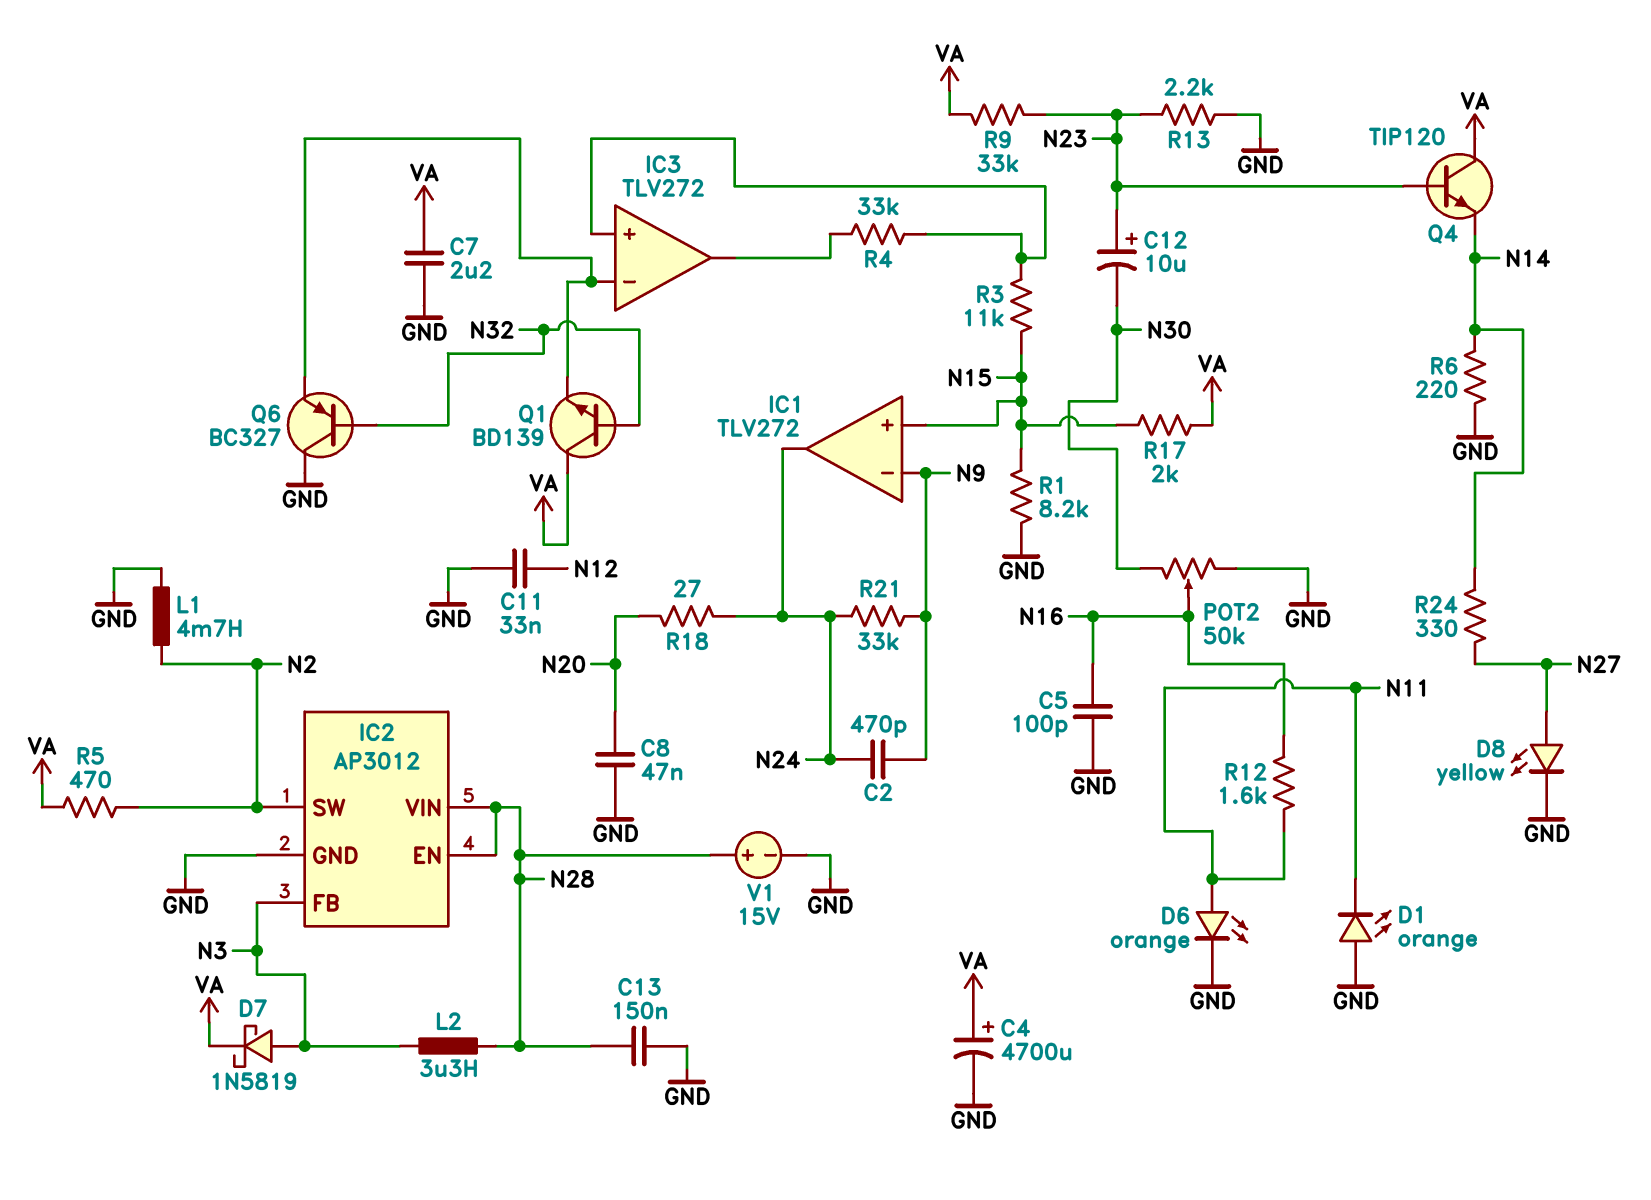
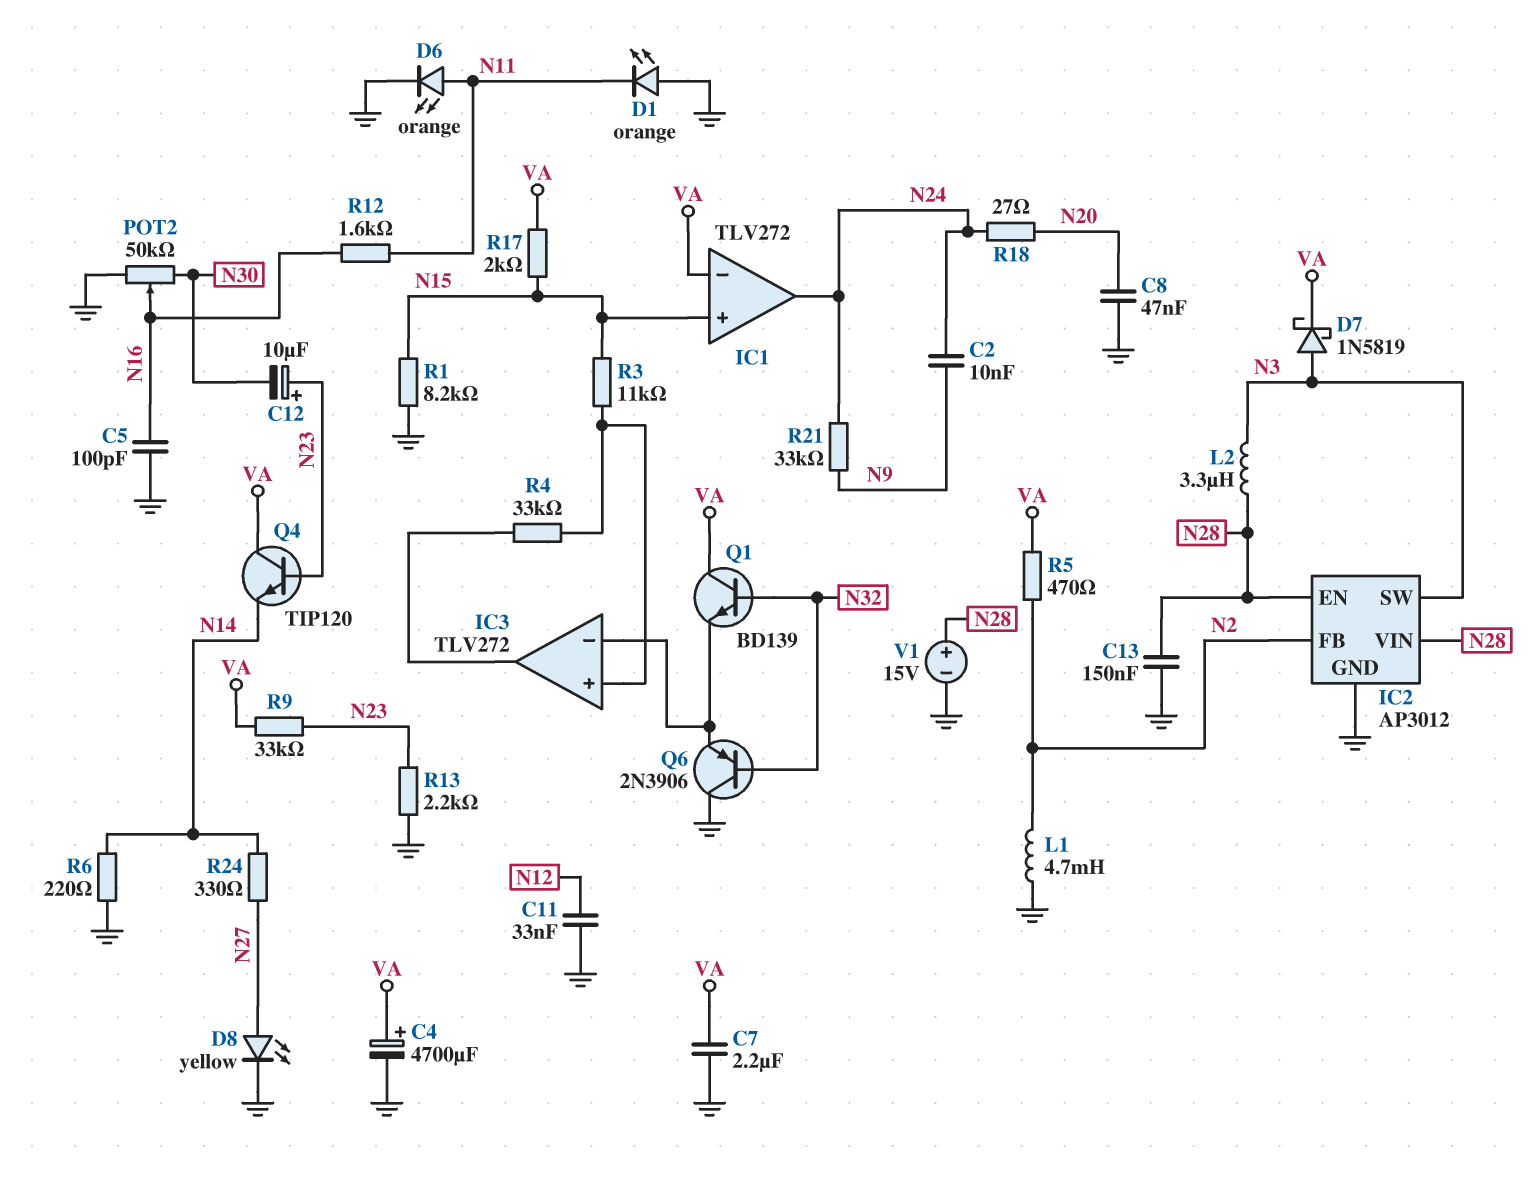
C2: 470pF (N9, N24) -> 10nF (N9, N24)
IC1 pin in-: N9 -> VA
IC2 pin FB: N3 -> N2
IC2 pin SW: N2 -> N3
Q6: PNP BC327 (B N32, C GND, E IC3/in-) -> PNP 2N3906 (B N32, C GND, E IC3/in-)

